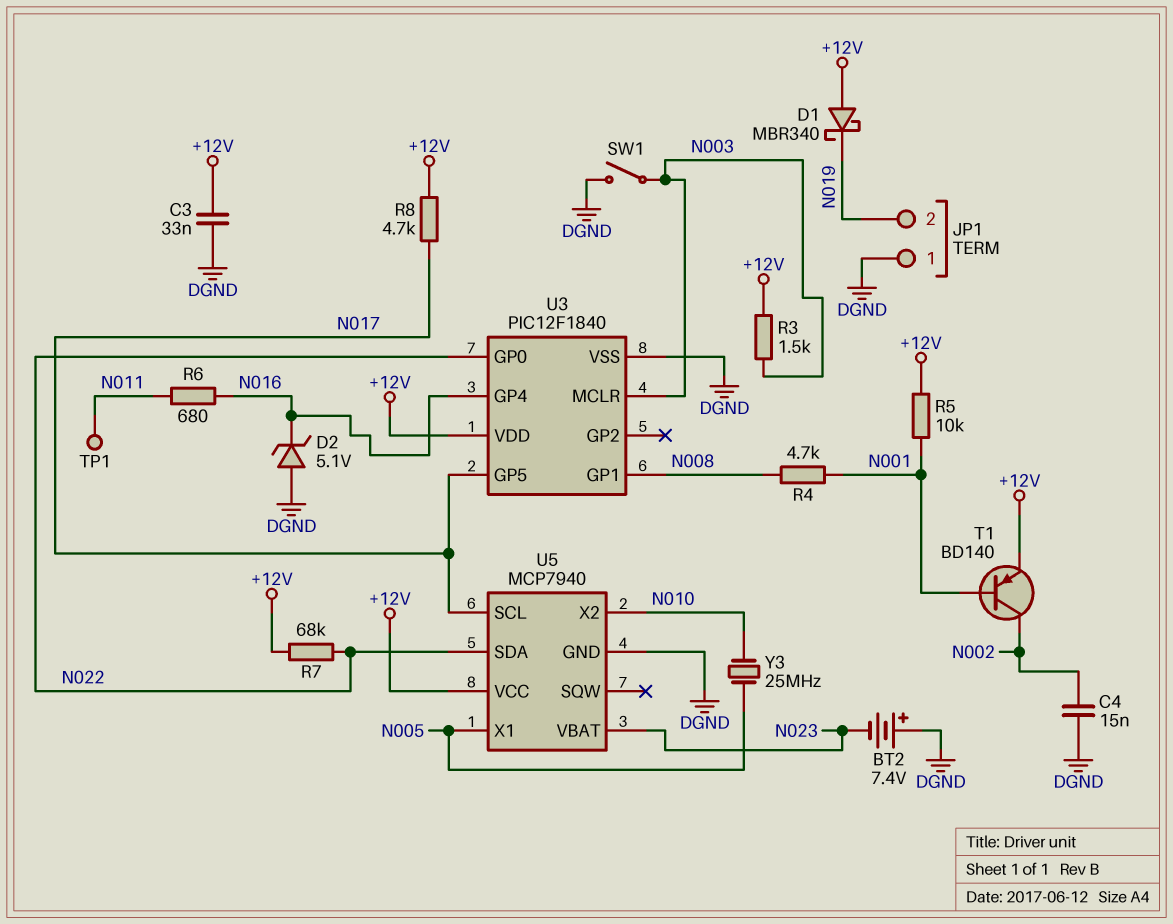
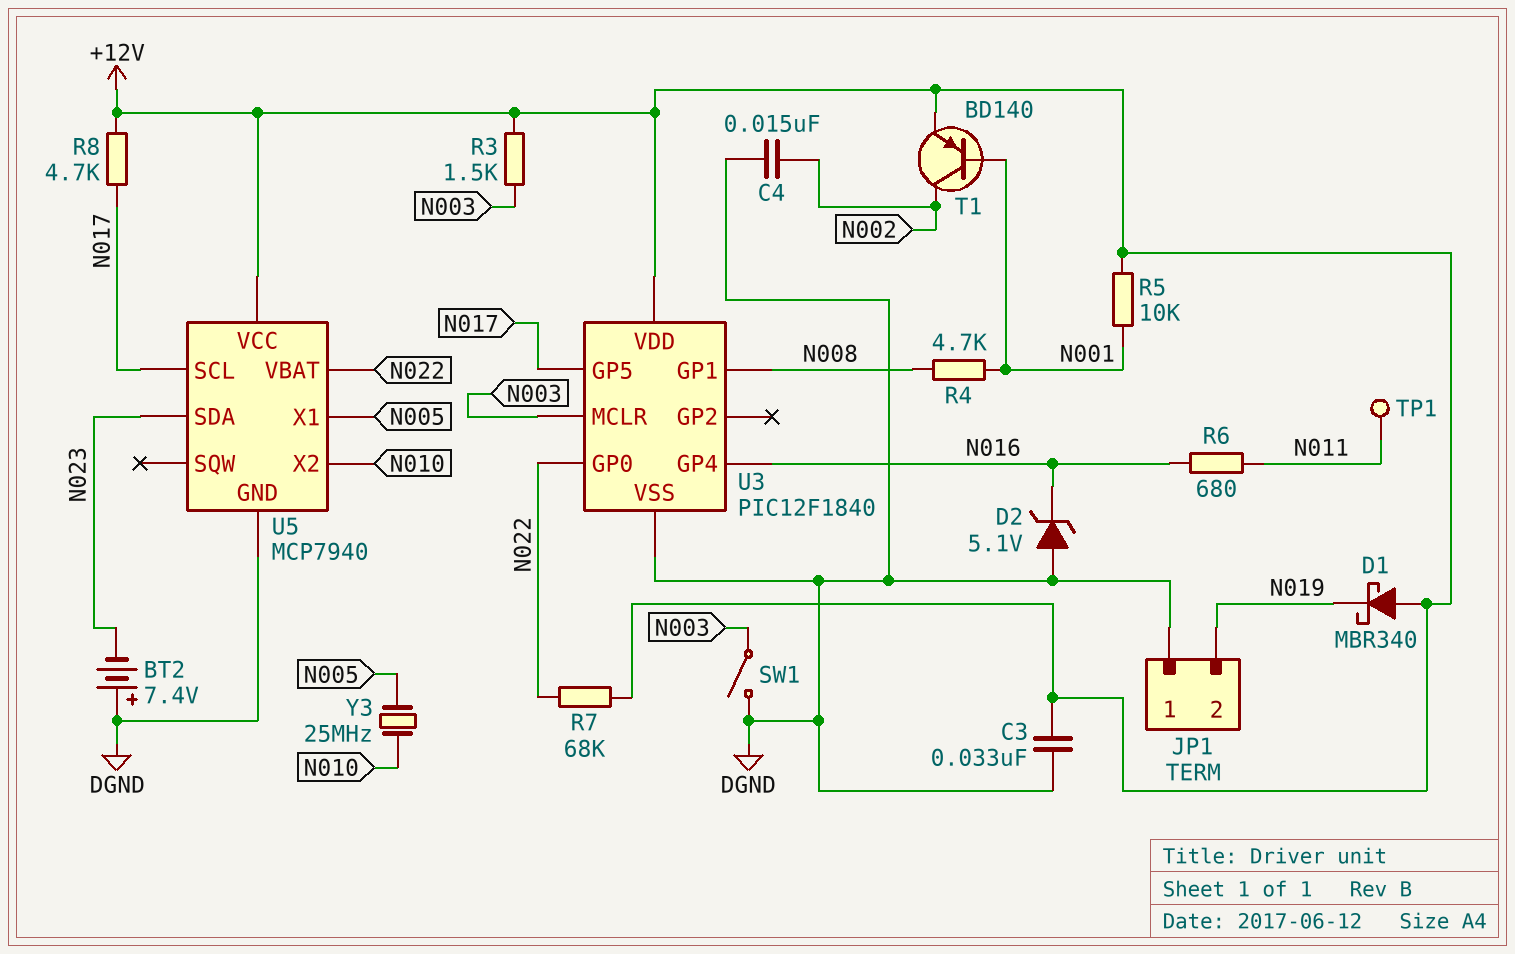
U5 pin SDA: N022 -> N023
U5 pin VBAT: N023 -> N022

